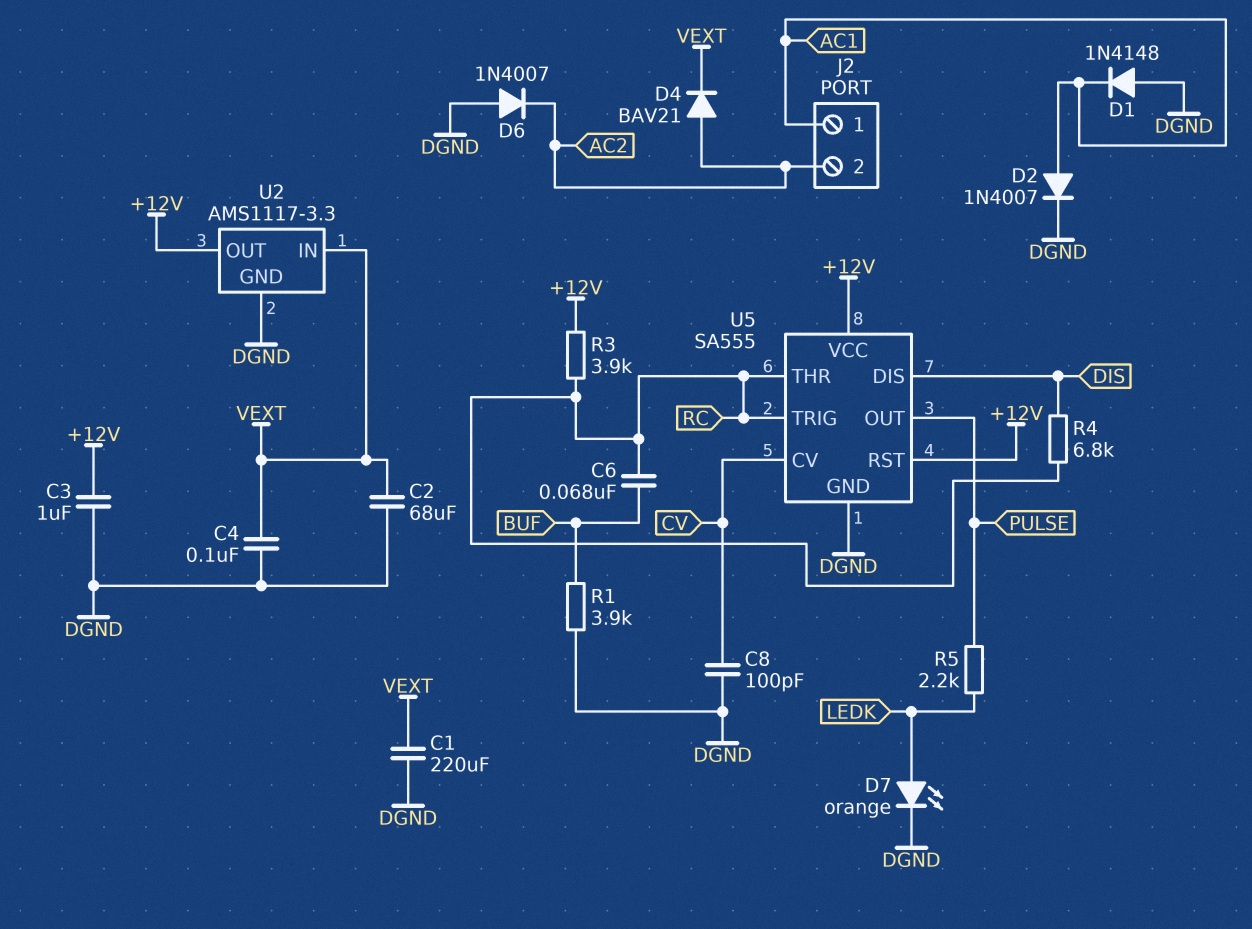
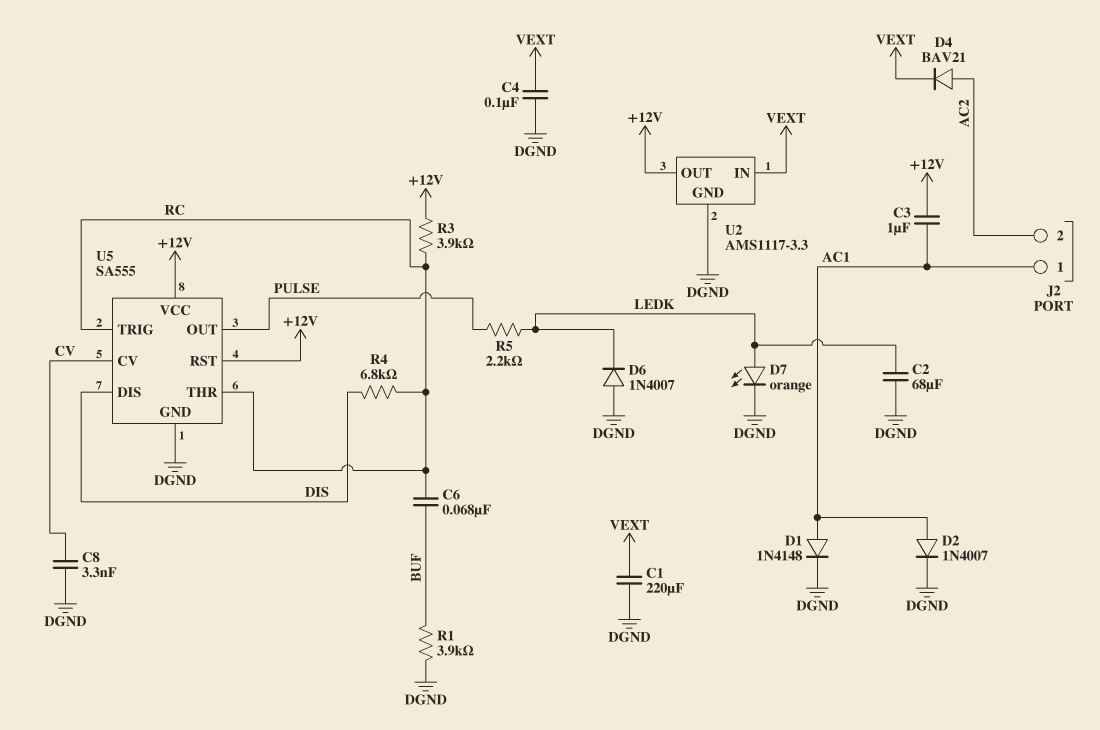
C2: 68uF (DGND, VEXT) -> 68uF (DGND, LEDK)
C3: 1uF (+12V, DGND) -> 1uF (+12V, AC1)
C8: 100pF (CV, DGND) -> 3.3nF (CV, DGND)
D1: diode 1N4148 (A DGND, K AC1) -> diode 1N4148 (A AC1, K DGND)
D6: diode 1N4007 (A DGND, K AC2) -> diode 1N4007 (A DGND, K LEDK)

